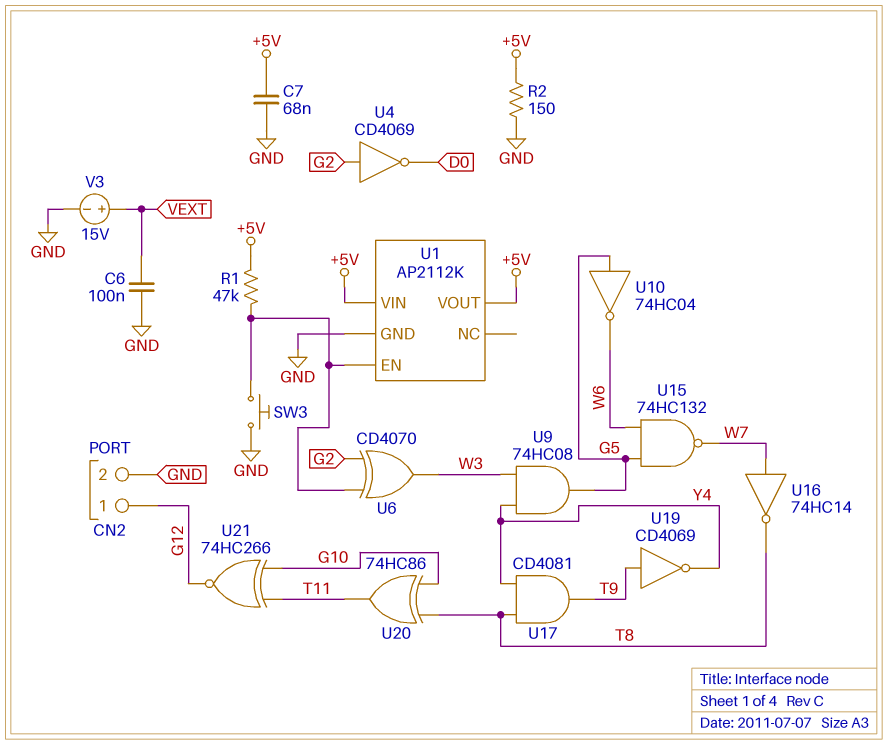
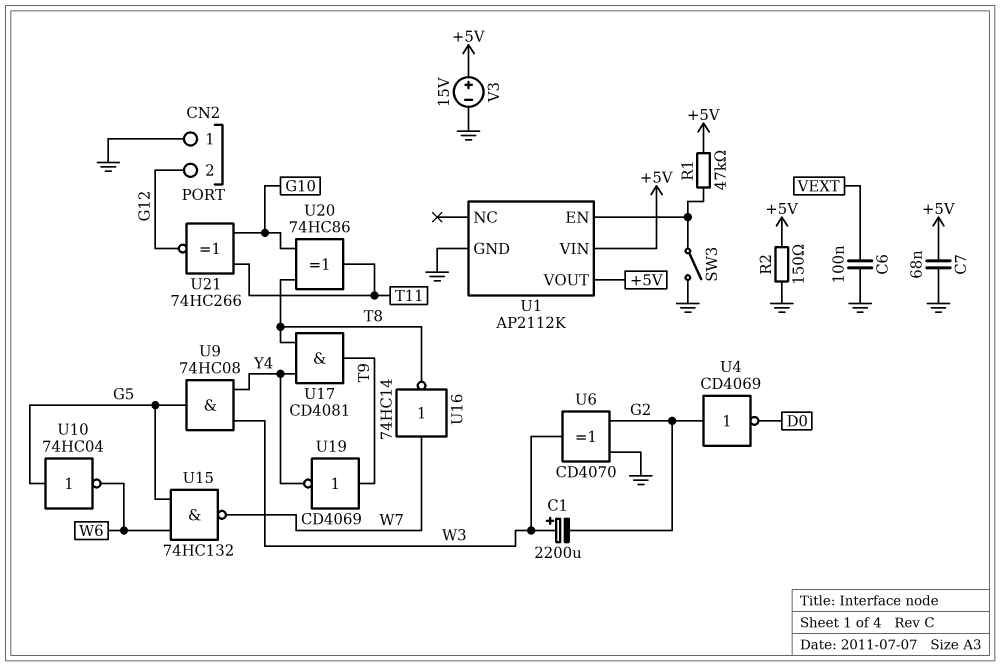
C1: none -> 2200uF (plus W3, minus G2)
CN2 pin 1: G12 -> GND
CN2 pin 2: GND -> G12
SW3: button (GND, U1/EN) -> switch (GND, U1/EN)
U6: XOR CD4070 (in G2, in U1/EN, out W3) -> XOR CD4070 (in G2, in GND, out W3)
V3: 15V (plus VEXT, minus GND) -> 15V (plus +5V, minus GND)

